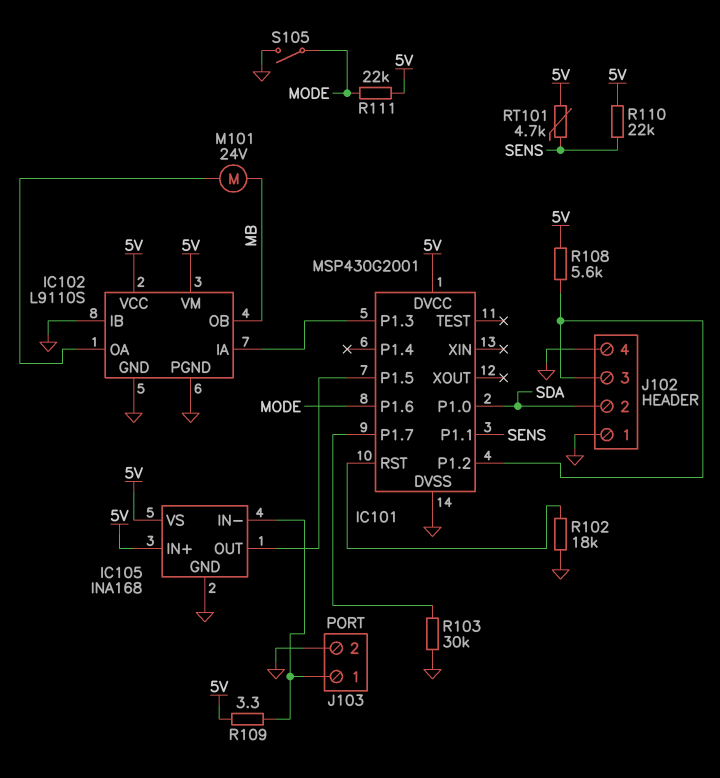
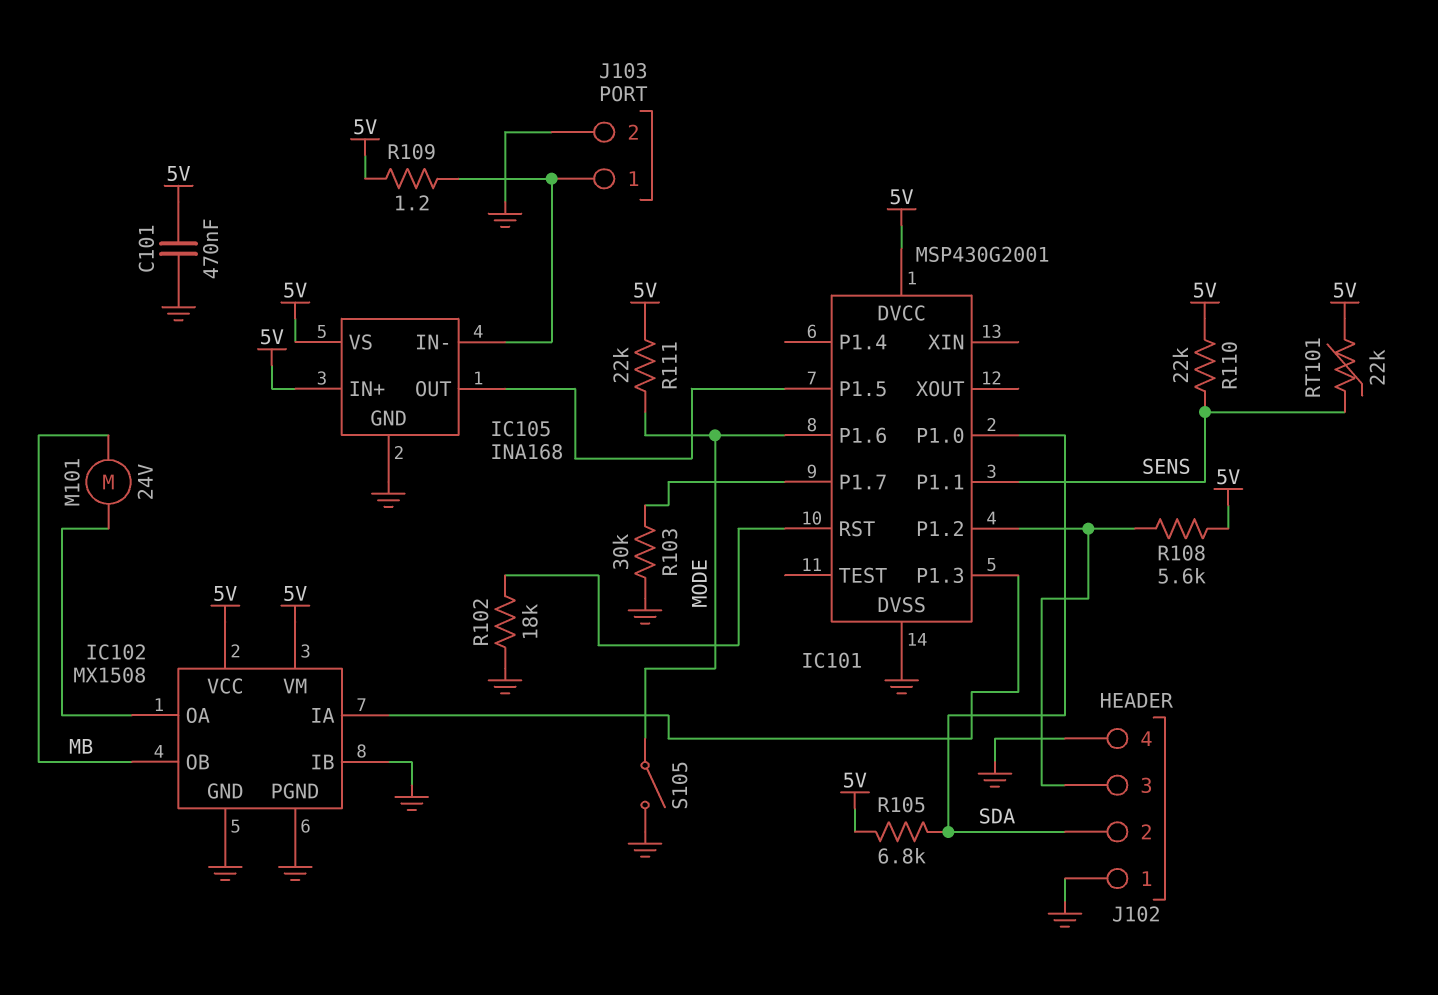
C101: none -> 470nF (5V, GND)
IC102: L9110S -> MX1508
R105: none -> 6.8k (5V, SDA)
R109: 3.3 (5V, IC105/IN-) -> 1.2 (5V, IC105/IN-)
RT101: 4.7k (5V, SENS) -> 22k (5V, SENS)

